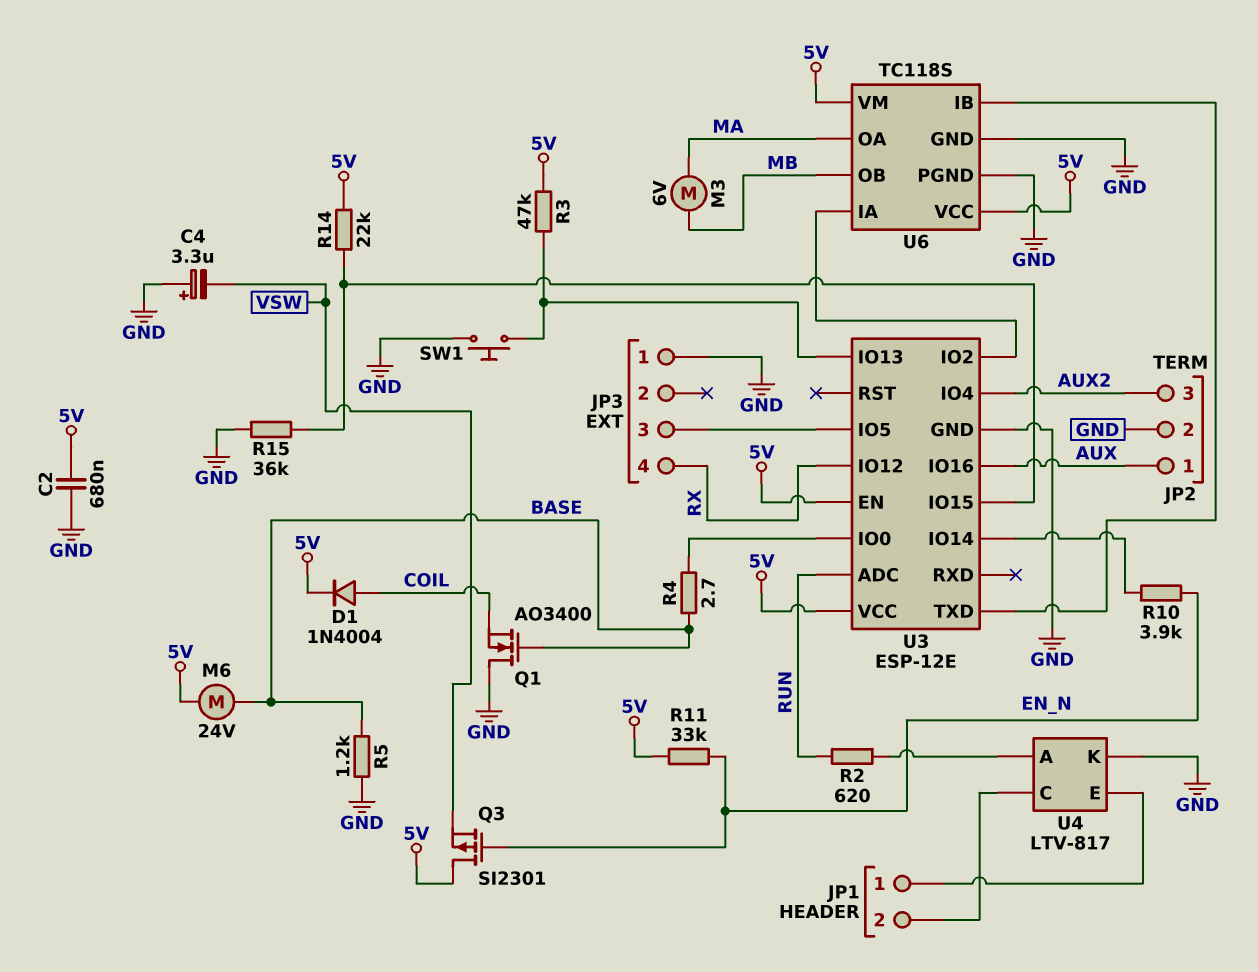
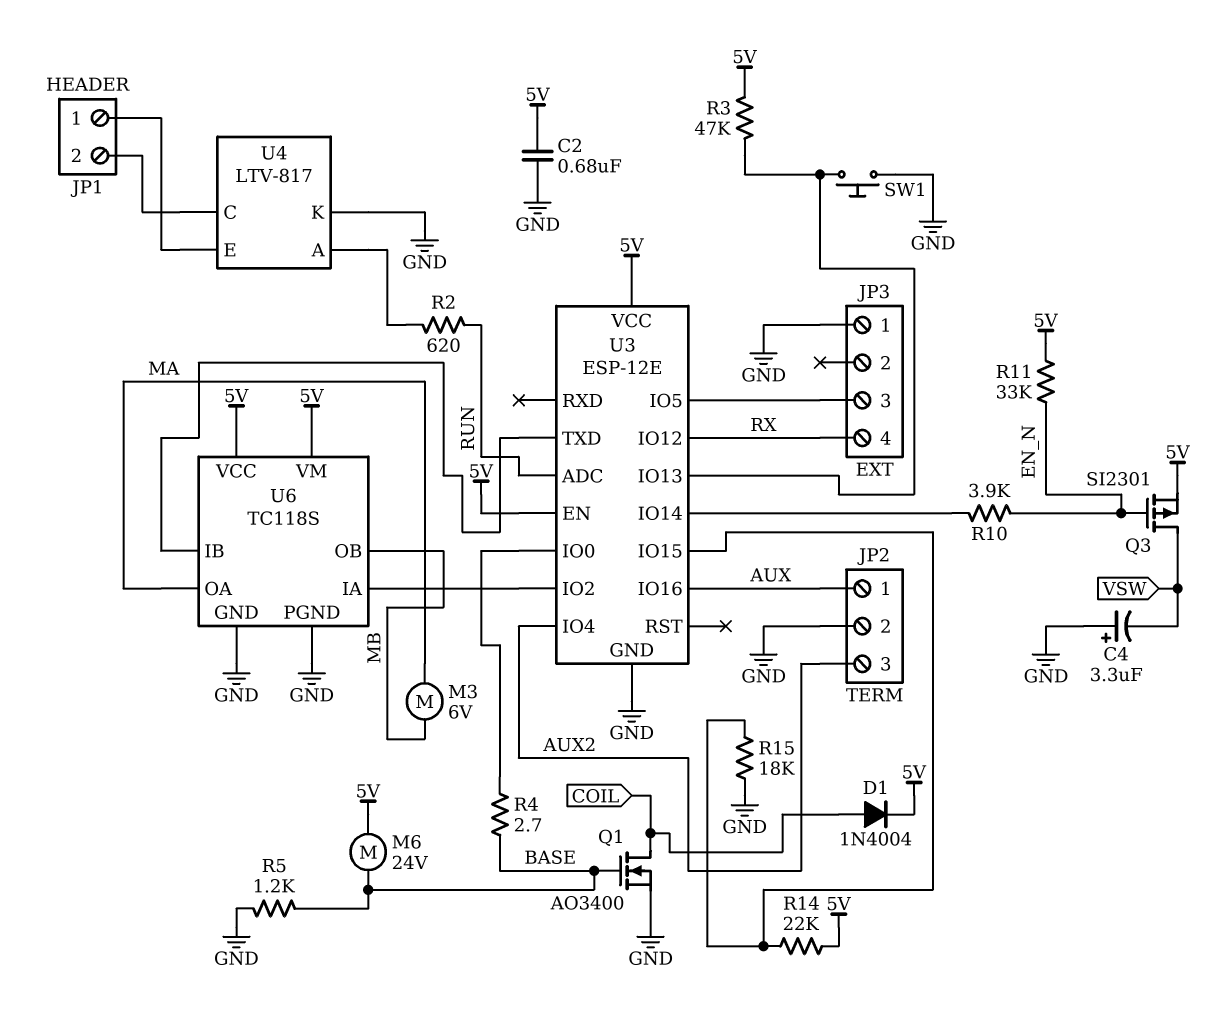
Q1: NMOS AO3400 (G BASE, D GND, S COIL) -> NMOS AO3400 (G BASE, D COIL, S GND)
Q3: PMOS SI2301 (G EN_N, D 5V, S VSW) -> PMOS SI2301 (G EN_N, D VSW, S 5V)
R15: 36k (GND, U3/IO15) -> 18k (GND, U3/IO15)

